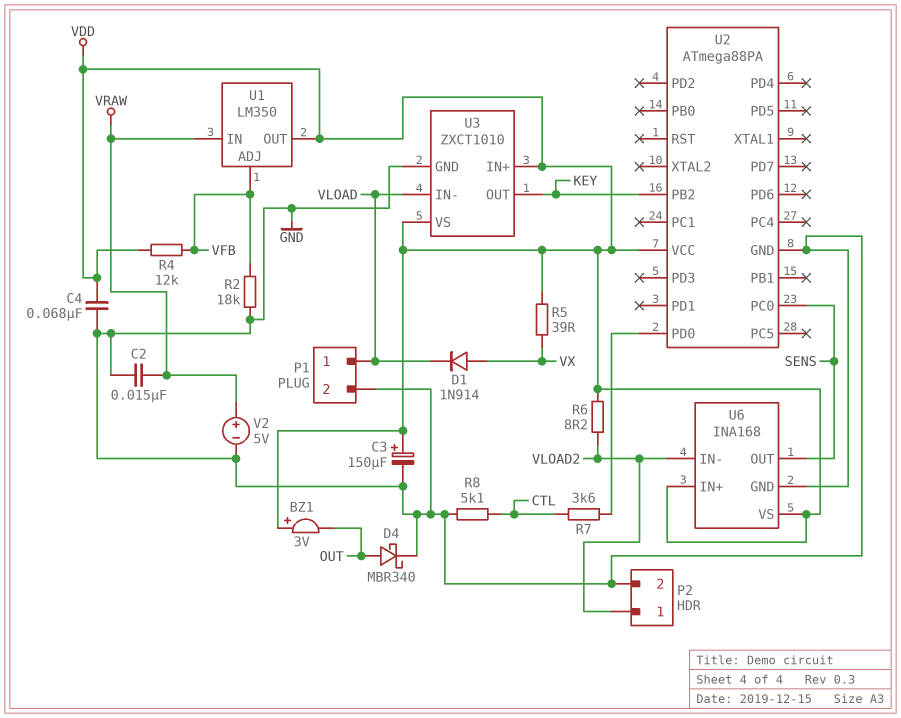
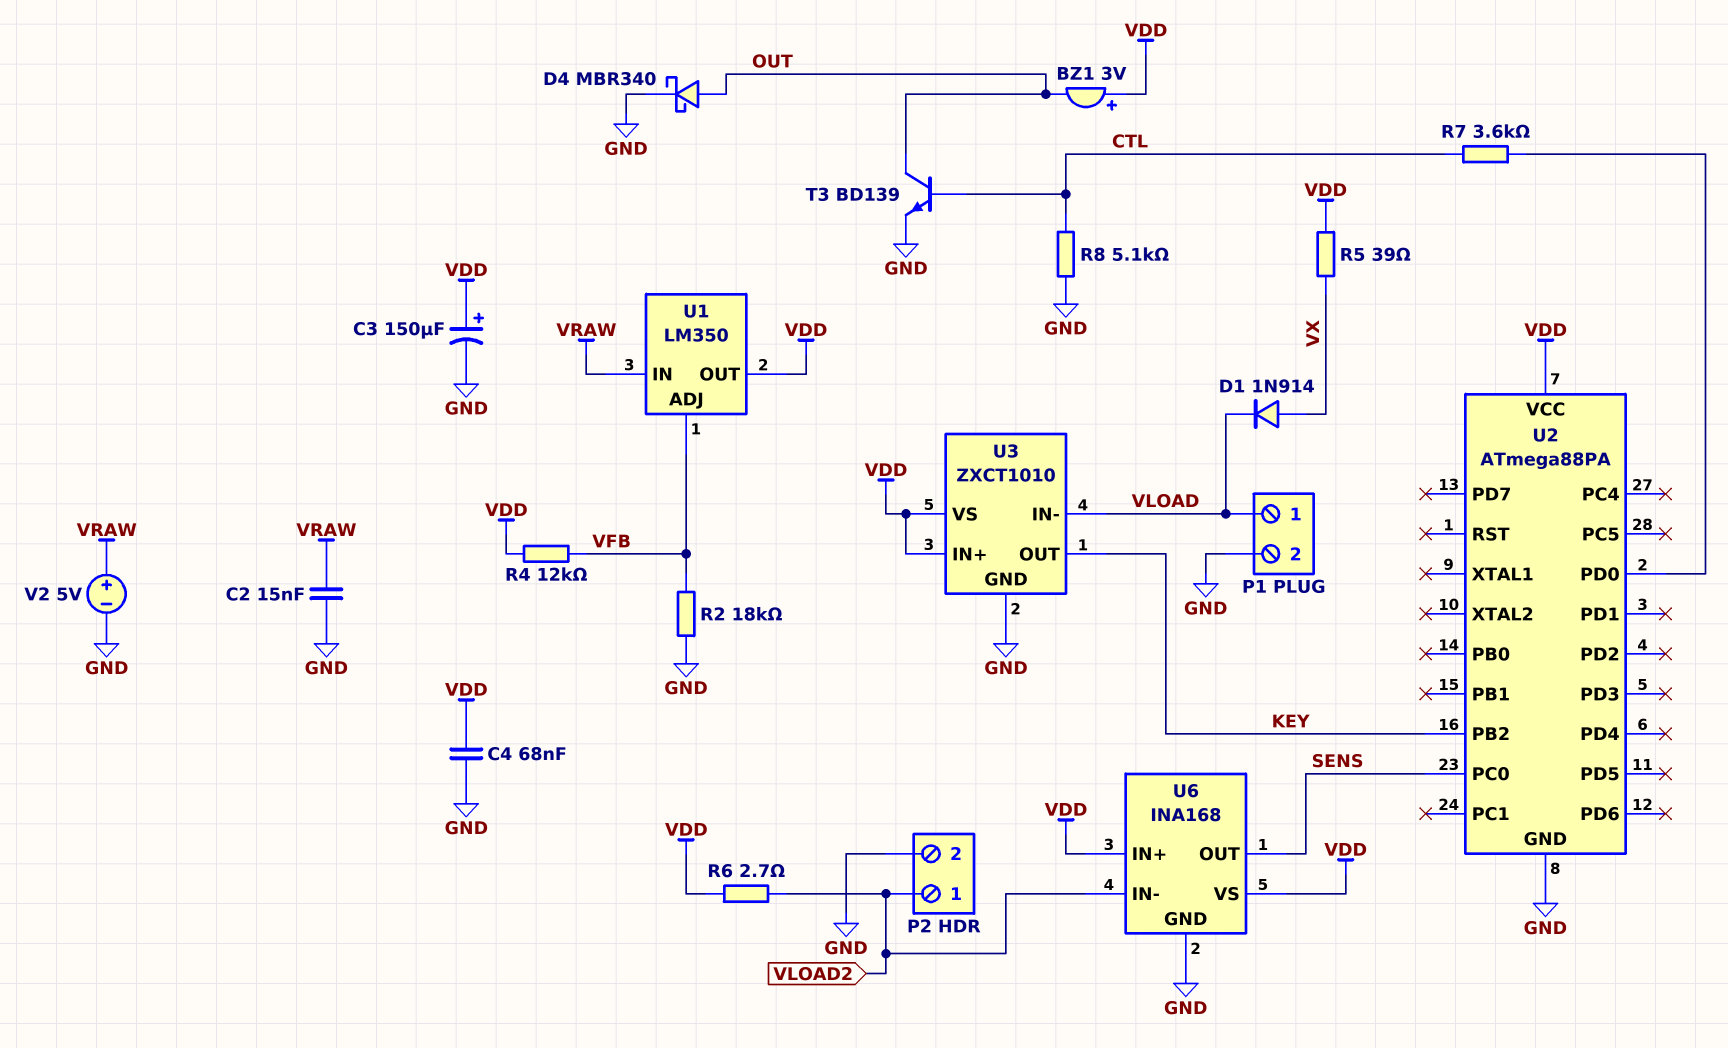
R6: 8.2 (VDD, VLOAD2) -> 2.7 (VDD, VLOAD2)
T3: none -> NPN BD139 (B CTL, C OUT, E GND)

